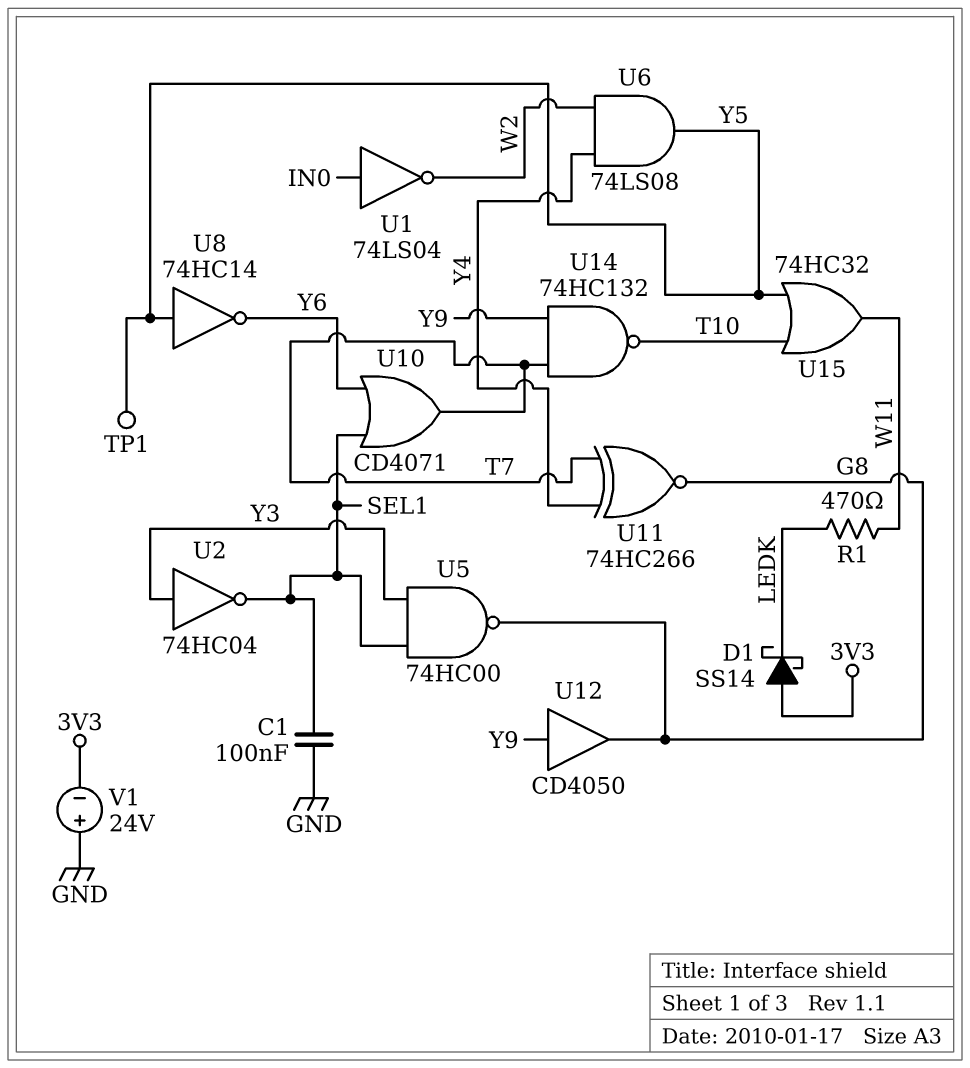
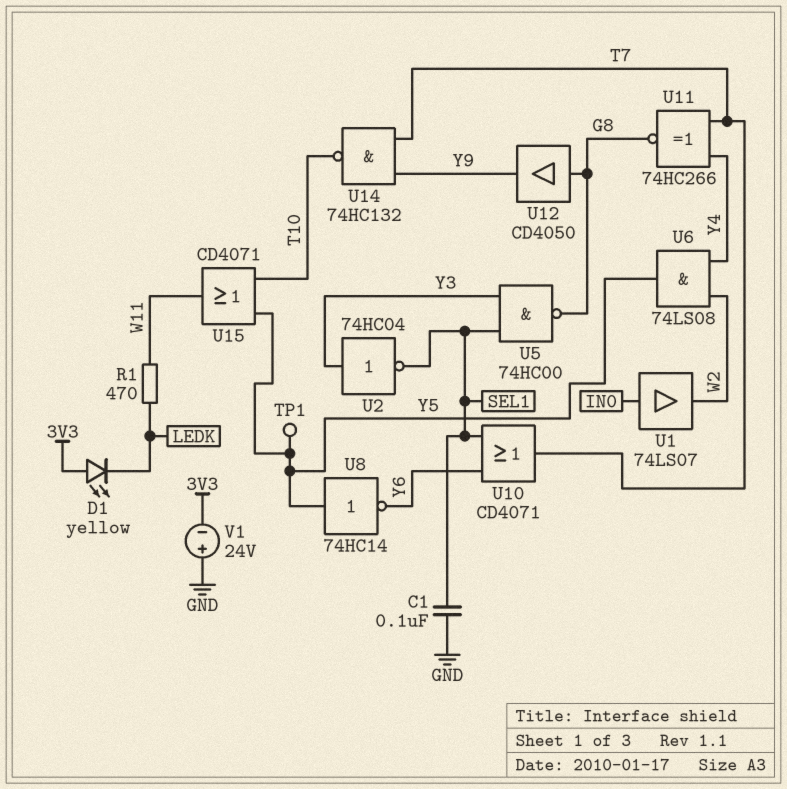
D1: schottky SS14 (A 3V3, K LEDK) -> LED yellow (A 3V3, K LEDK)
U1: NOT 74LS04 (in IN0, out W2) -> buffer 74LS07 (in IN0, out W2)
U12: buffer CD4050 (in Y9, out G8) -> buffer CD4050 (in G8, out Y9)
U15: OR 74HC32 (in T10, in Y5, out W11) -> OR CD4071 (in T10, in Y5, out W11)

